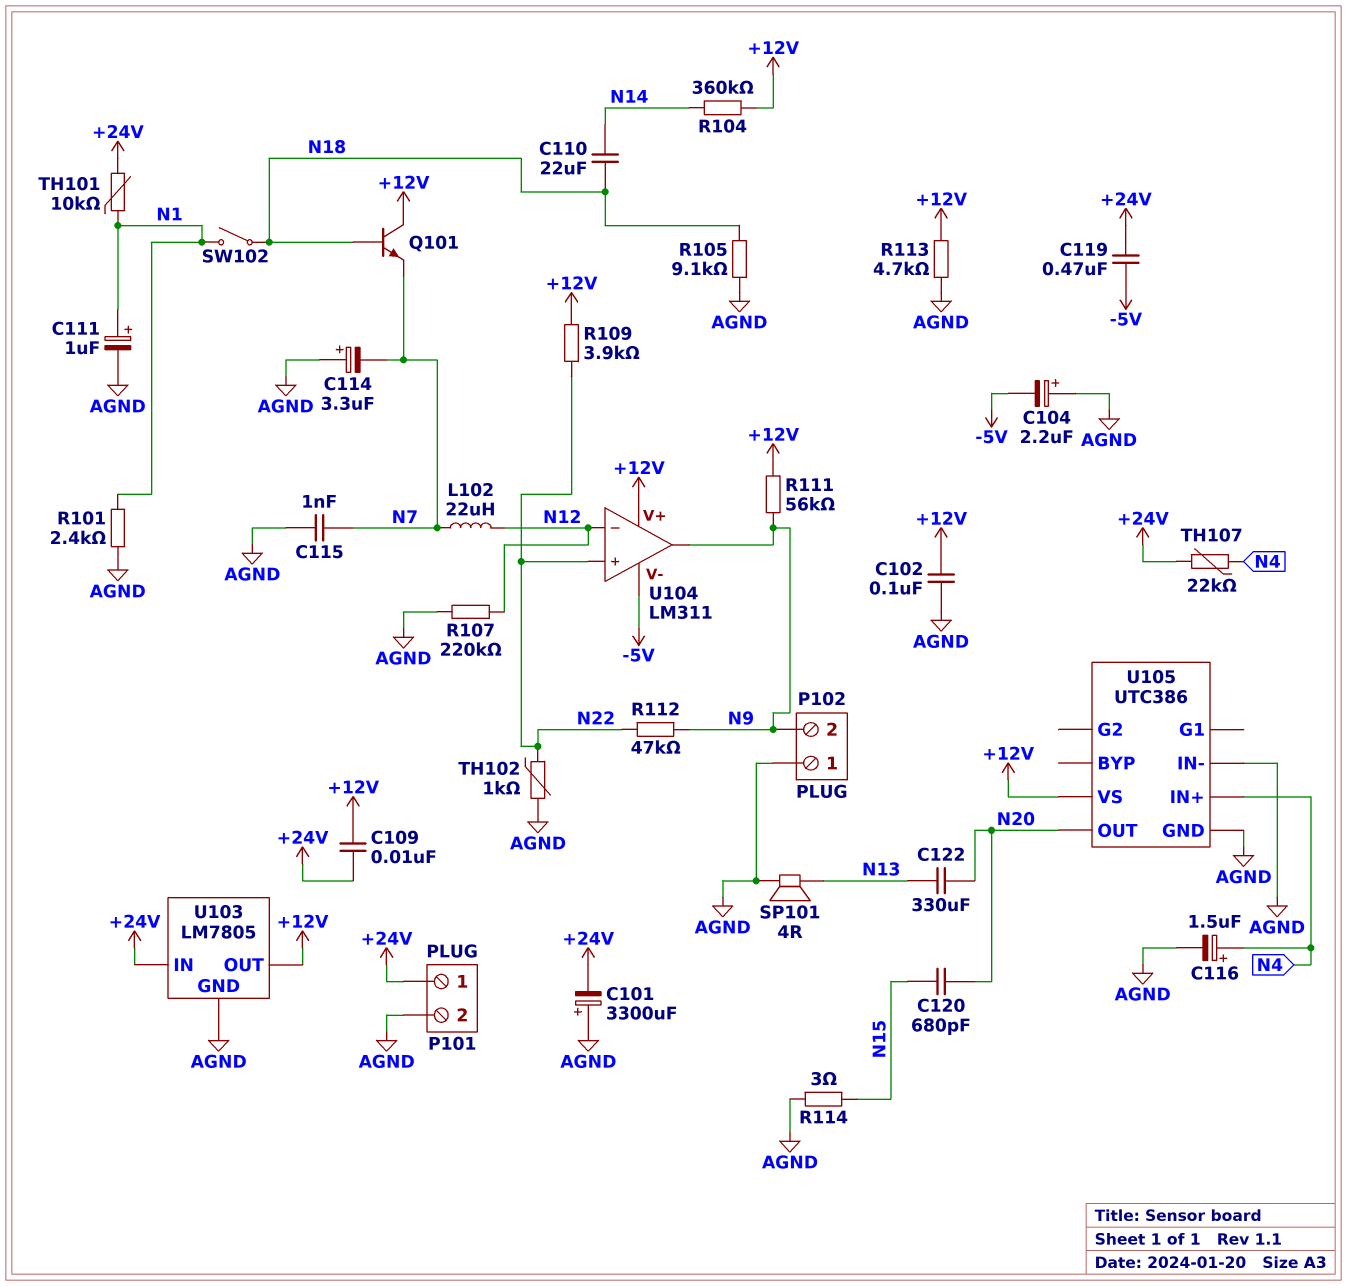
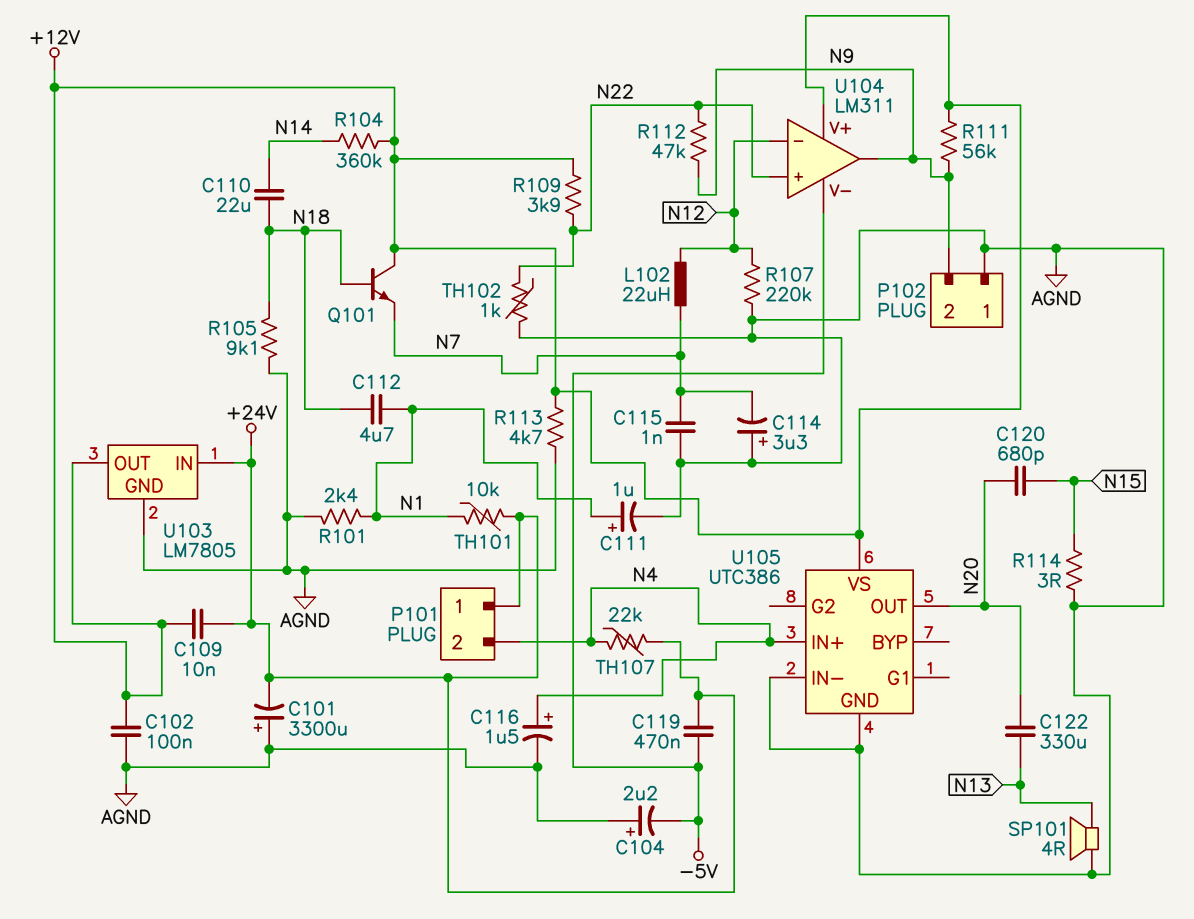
C112: none -> 4.7uF (N1, N18)
P101 pin 2: AGND -> N4
SW102: switch (N1, N18) -> none

